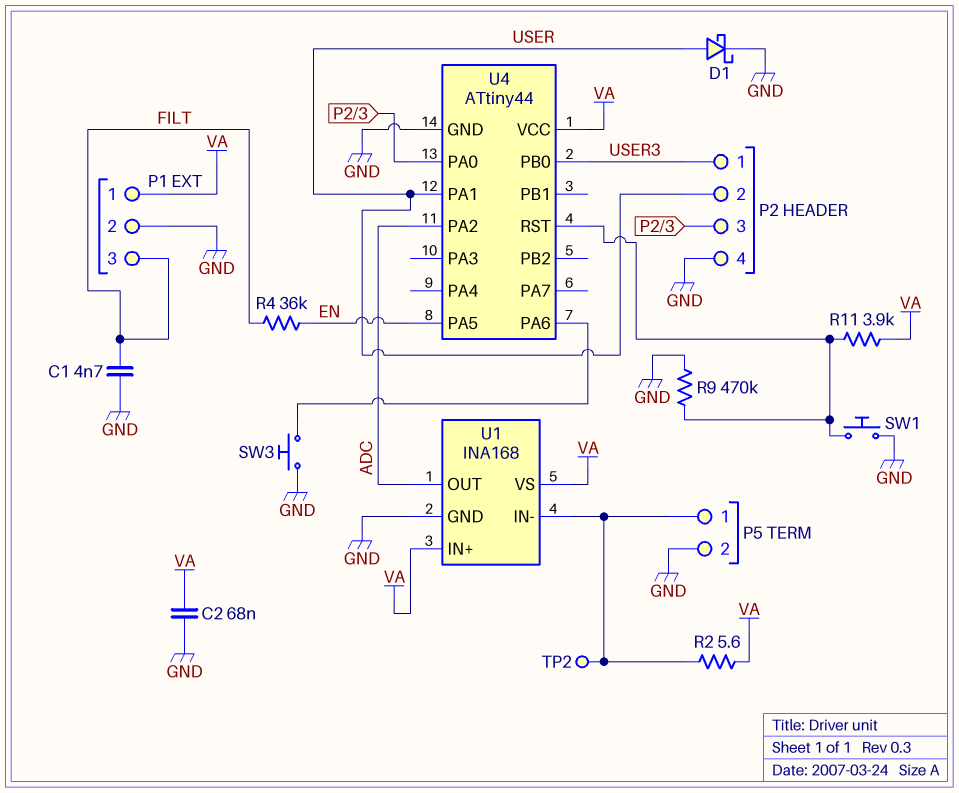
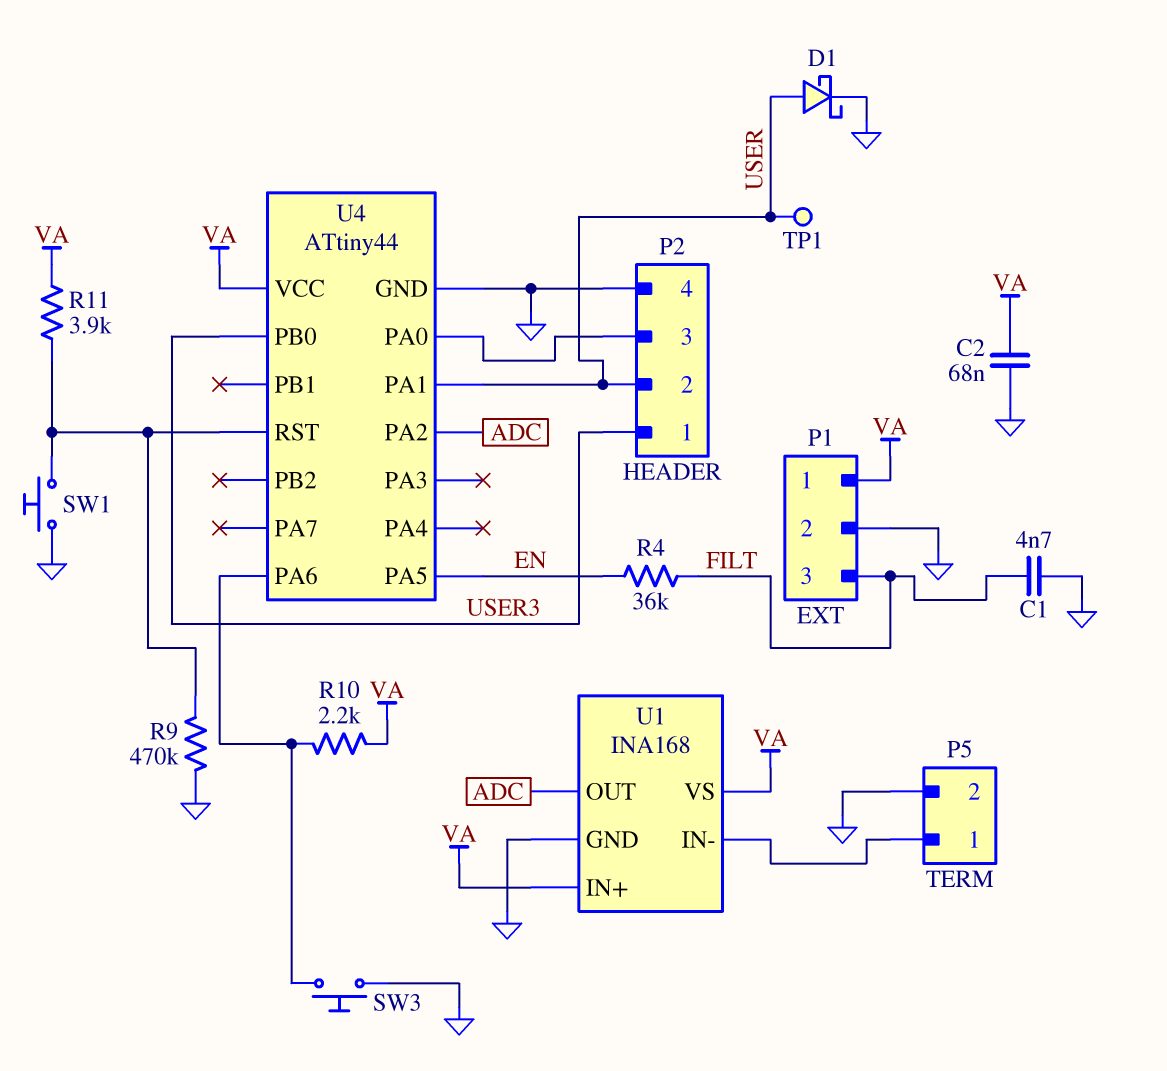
R2: 5.6 (P5/1, VA) -> none
R10: none -> 2.2k (U4/PA6, VA)
TP1: none -> test point (USER)
TP2: test point (P5/1) -> none

